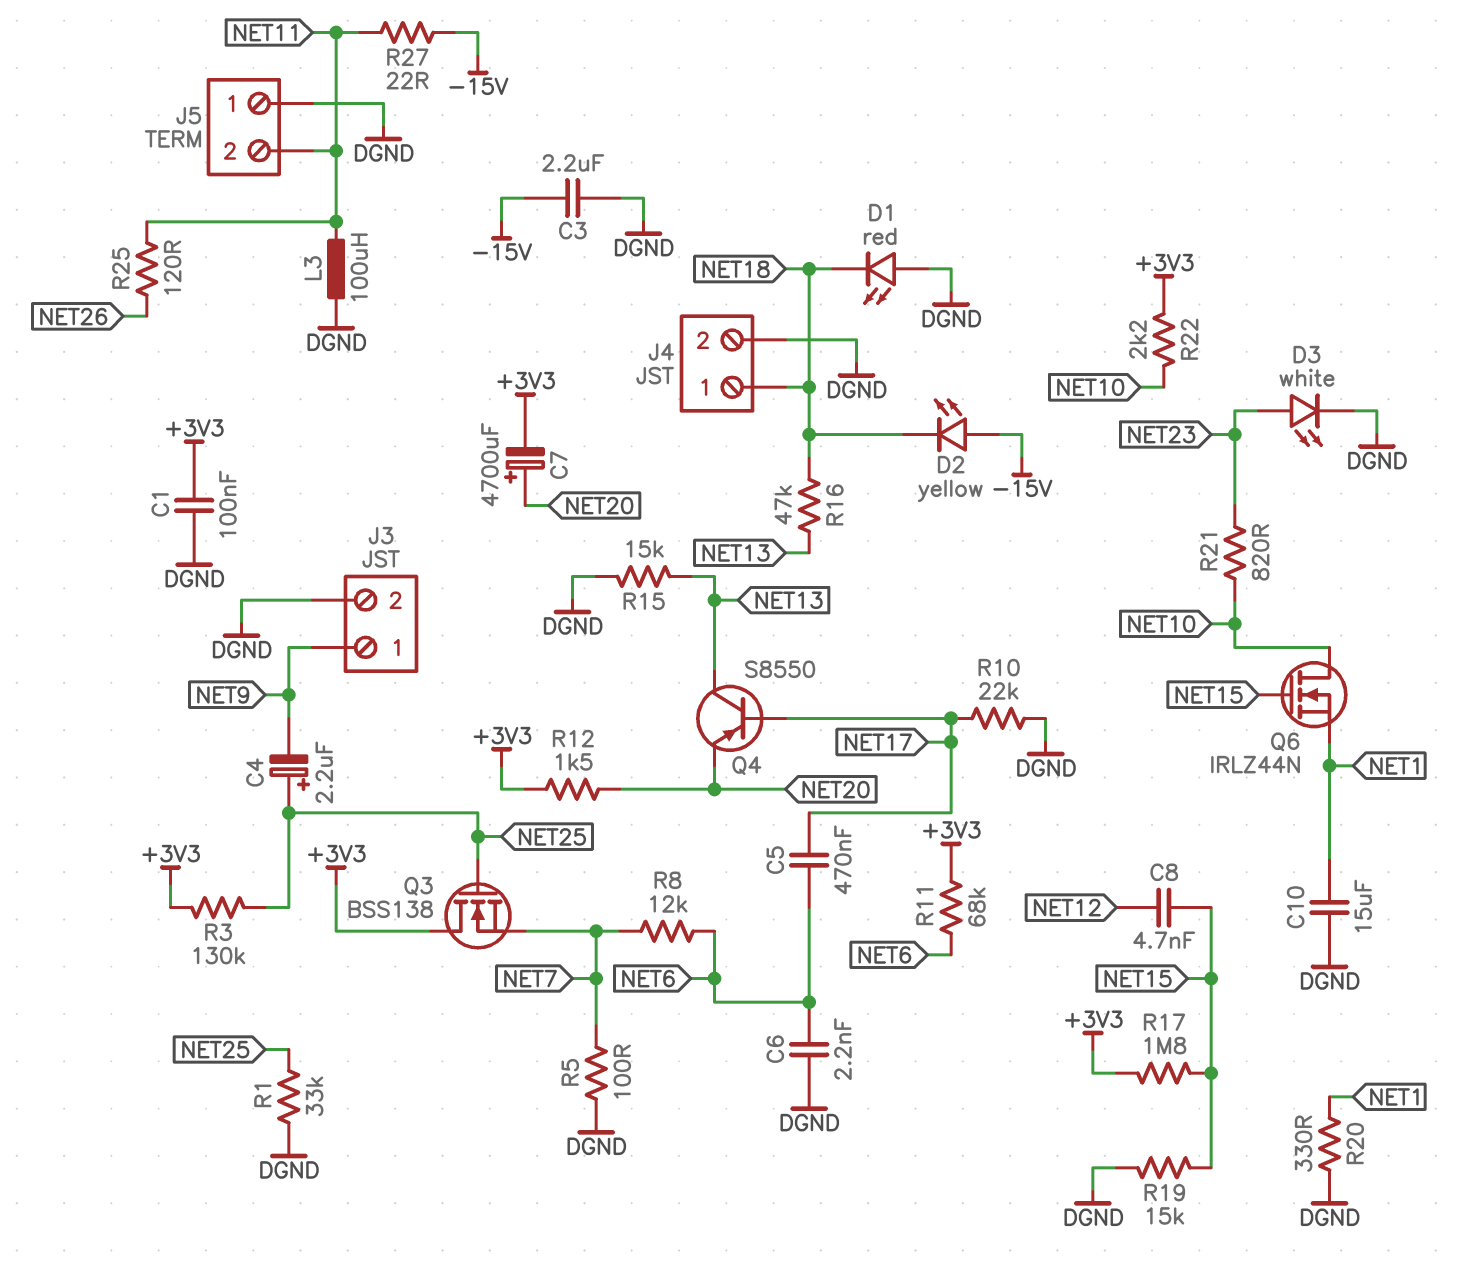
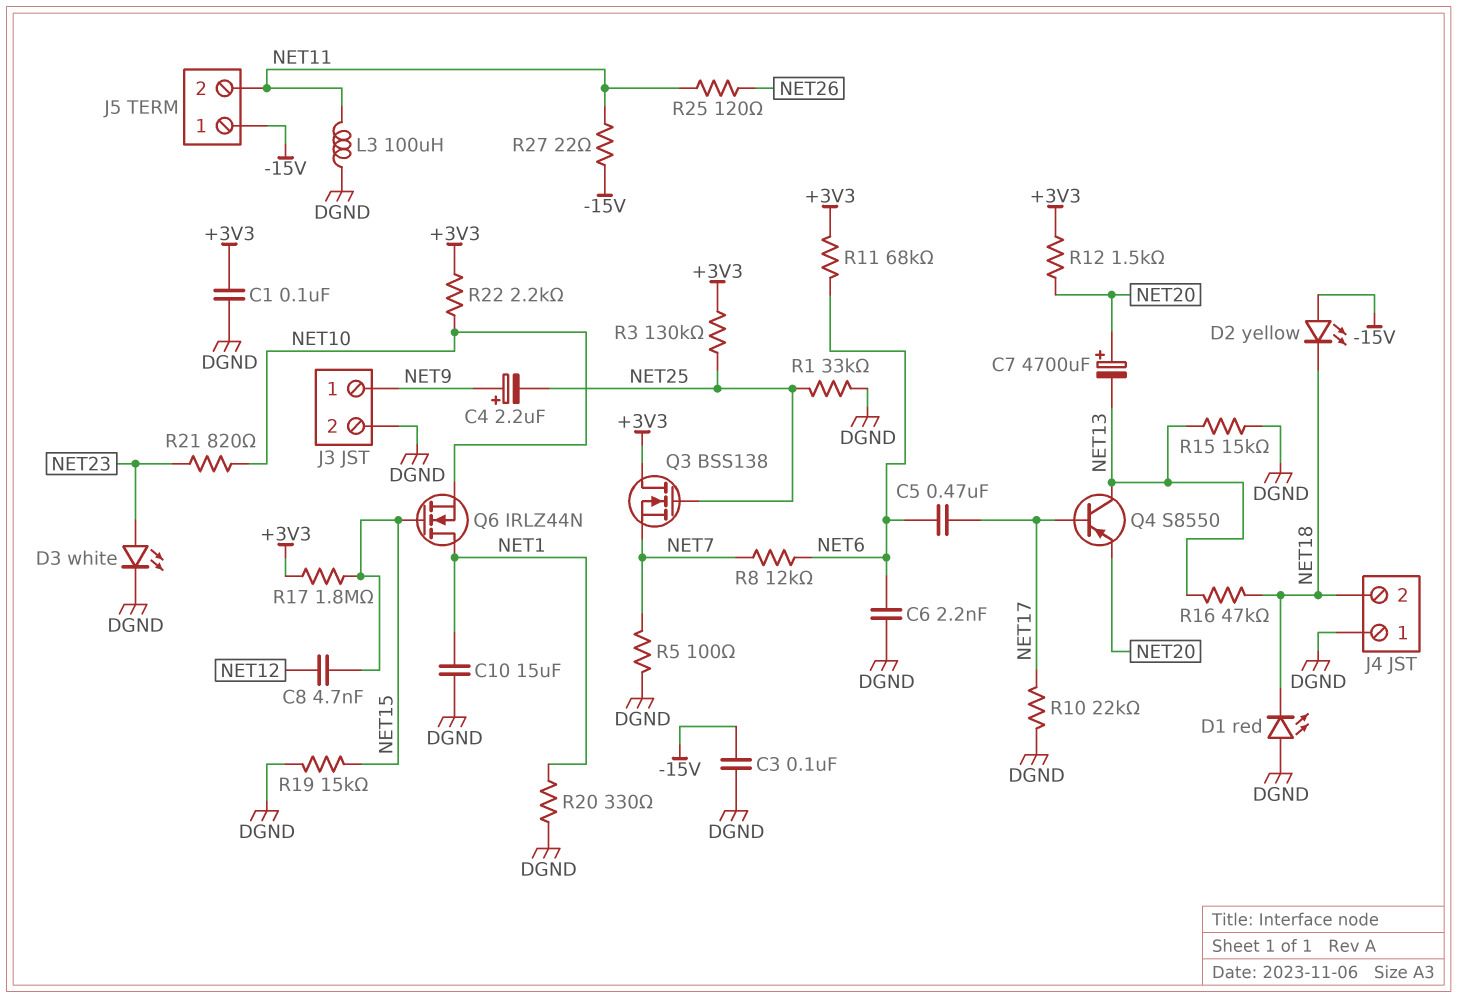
C3: 2.2uF (-15V, DGND) -> 100nF (-15V, DGND)
C4: 2.2uF (plus NET25, minus NET9) -> 2.2uF (plus NET9, minus NET25)
C7: 4700uF (plus NET20, minus +3V3) -> 4700uF (plus NET20, minus NET13)
J4 pin 1: NET18 -> DGND
J4 pin 2: DGND -> NET18
J5 pin 1: DGND -> -15V
Q6: NMOS IRLZ44N (G NET15, D NET10, S NET1) -> NMOS IRLZ44N (G NET15, D NET1, S NET10)

